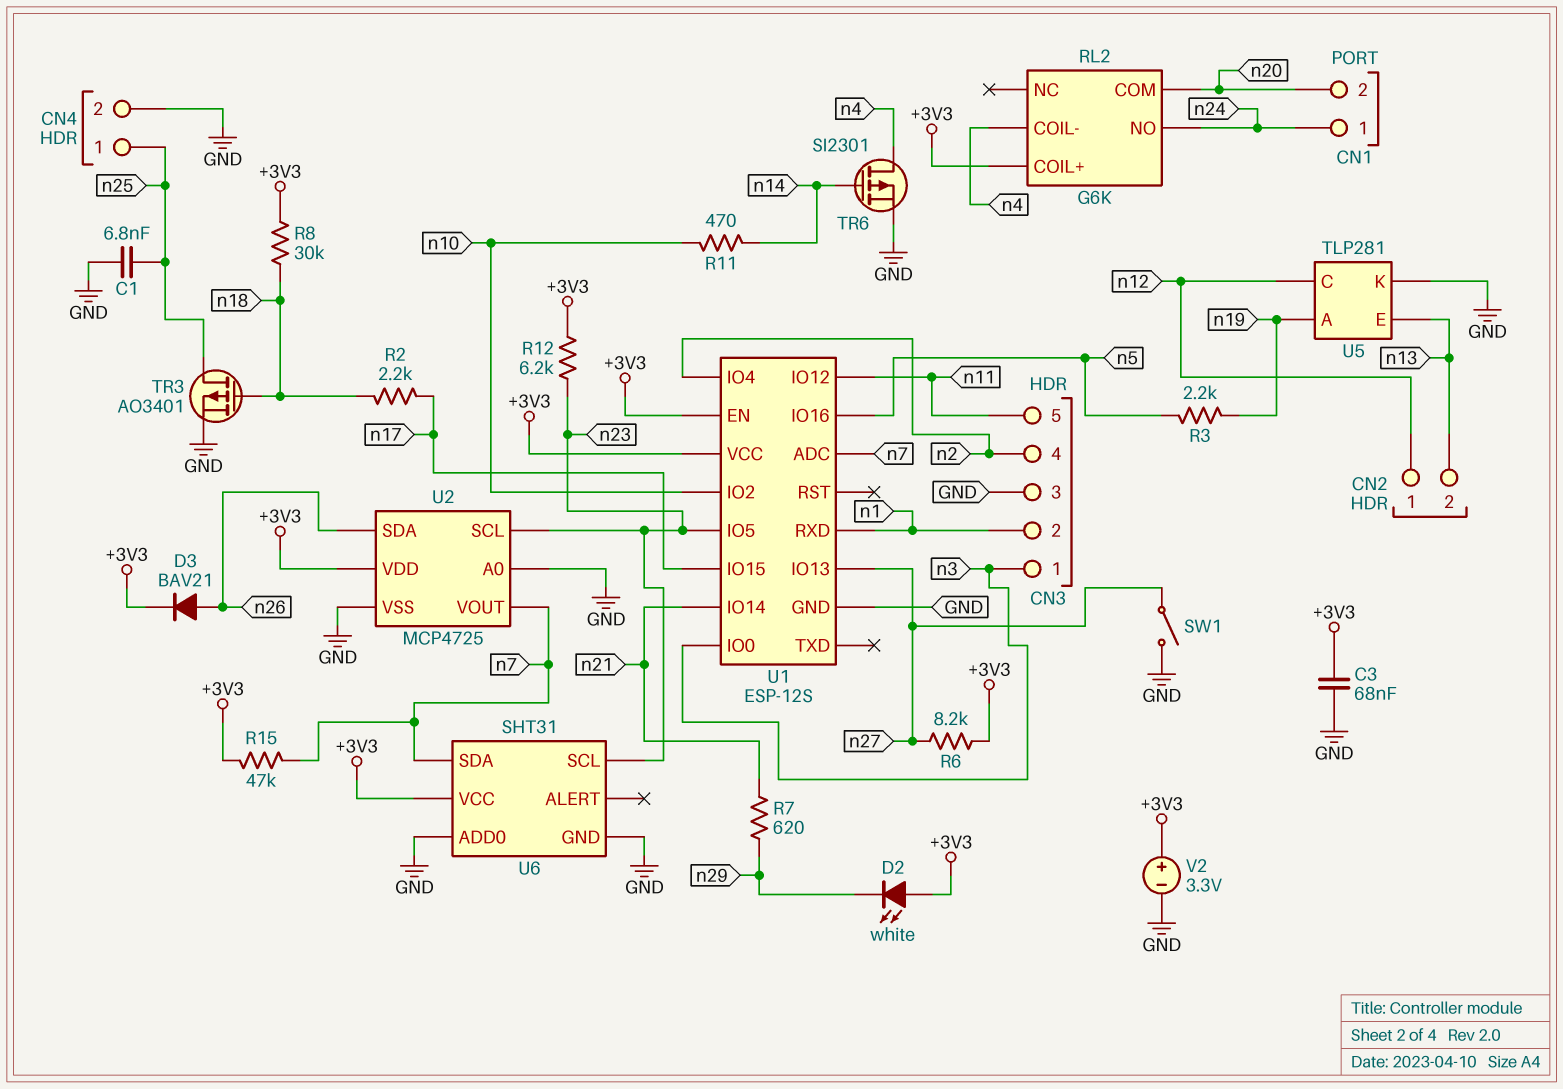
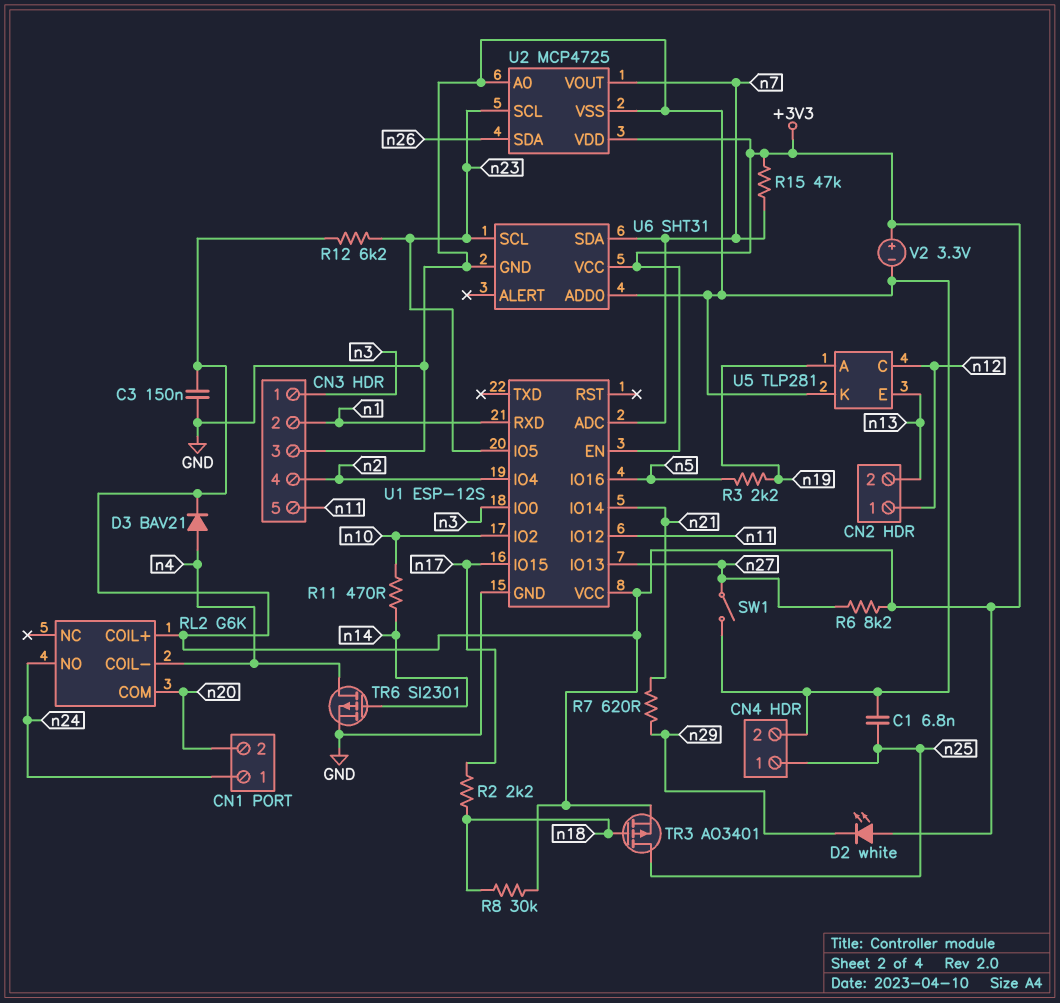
C3: 68nF (+3V3, GND) -> 150nF (+3V3, GND)
D3: diode BAV21 (A n26, K +3V3) -> diode BAV21 (A n4, K +3V3)
TR3: PMOS AO3401 (G n18, D n25, S GND) -> PMOS AO3401 (G n18, D n25, S +3V3)

